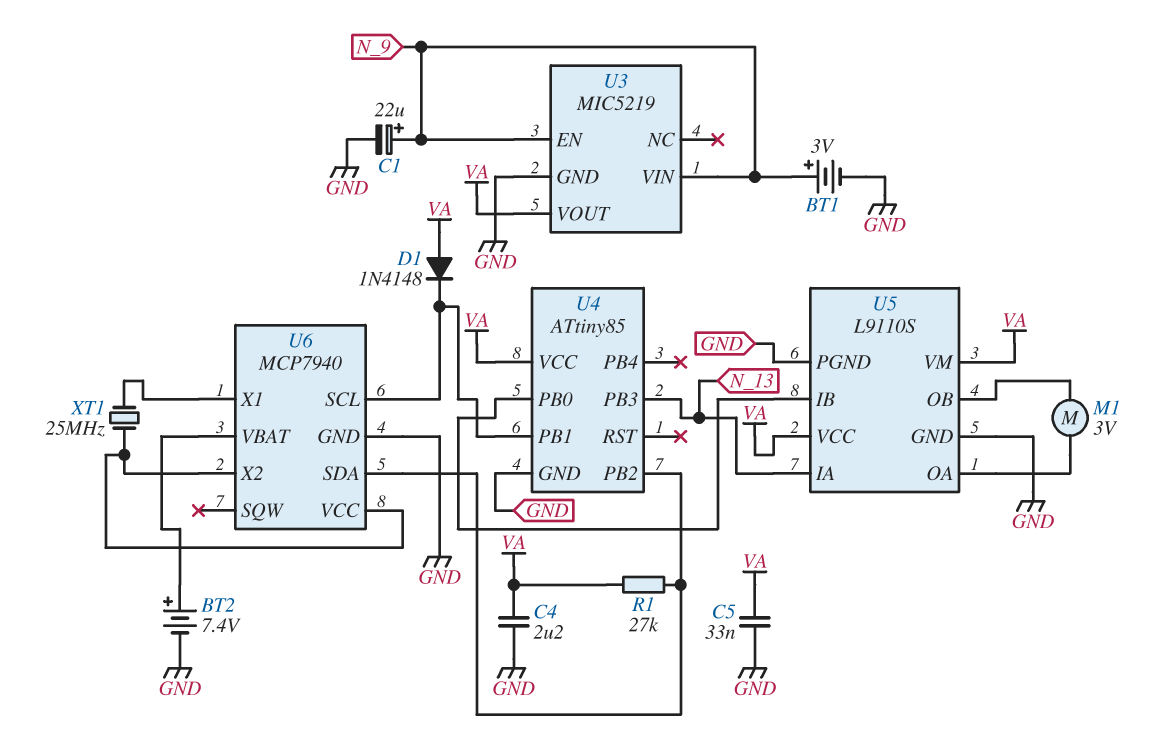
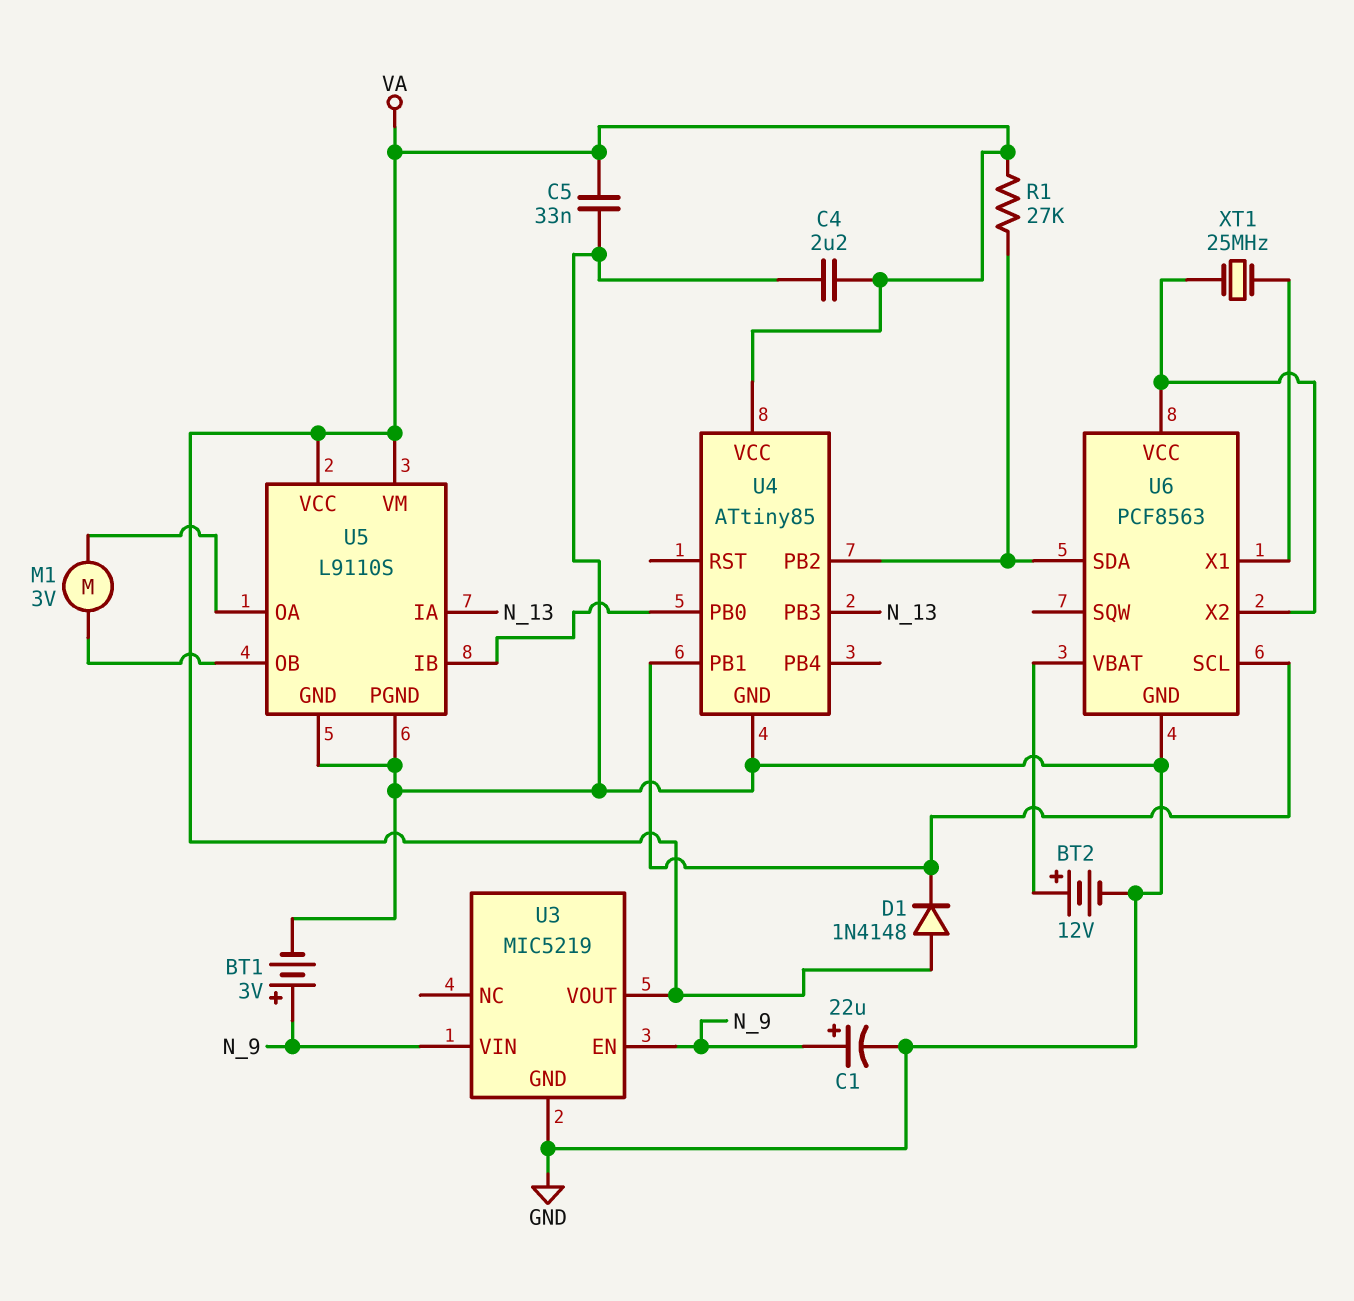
BT2: 7.4V (plus U6/VBAT, minus GND) -> 12V (plus U6/VBAT, minus GND)
U6: MCP7940 -> PCF8563

